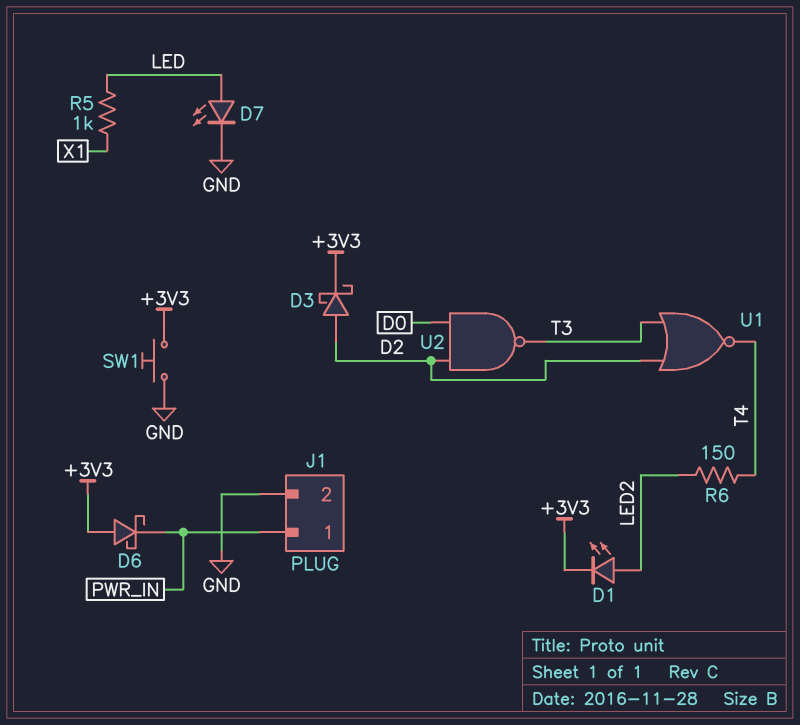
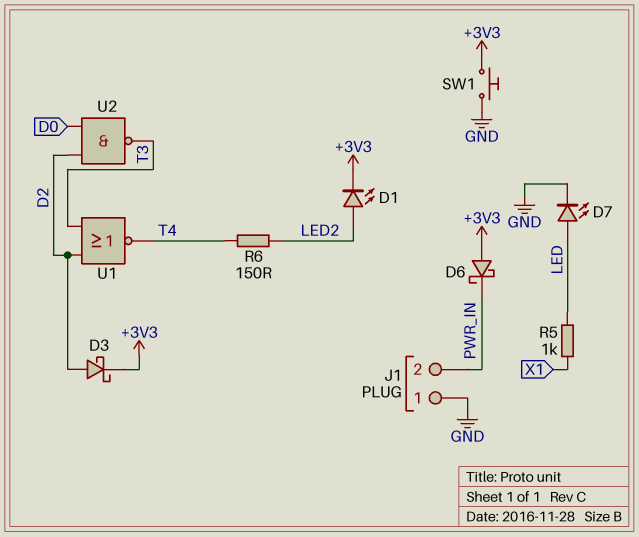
J1 pin 1: PWR_IN -> GND
J1 pin 2: GND -> PWR_IN

